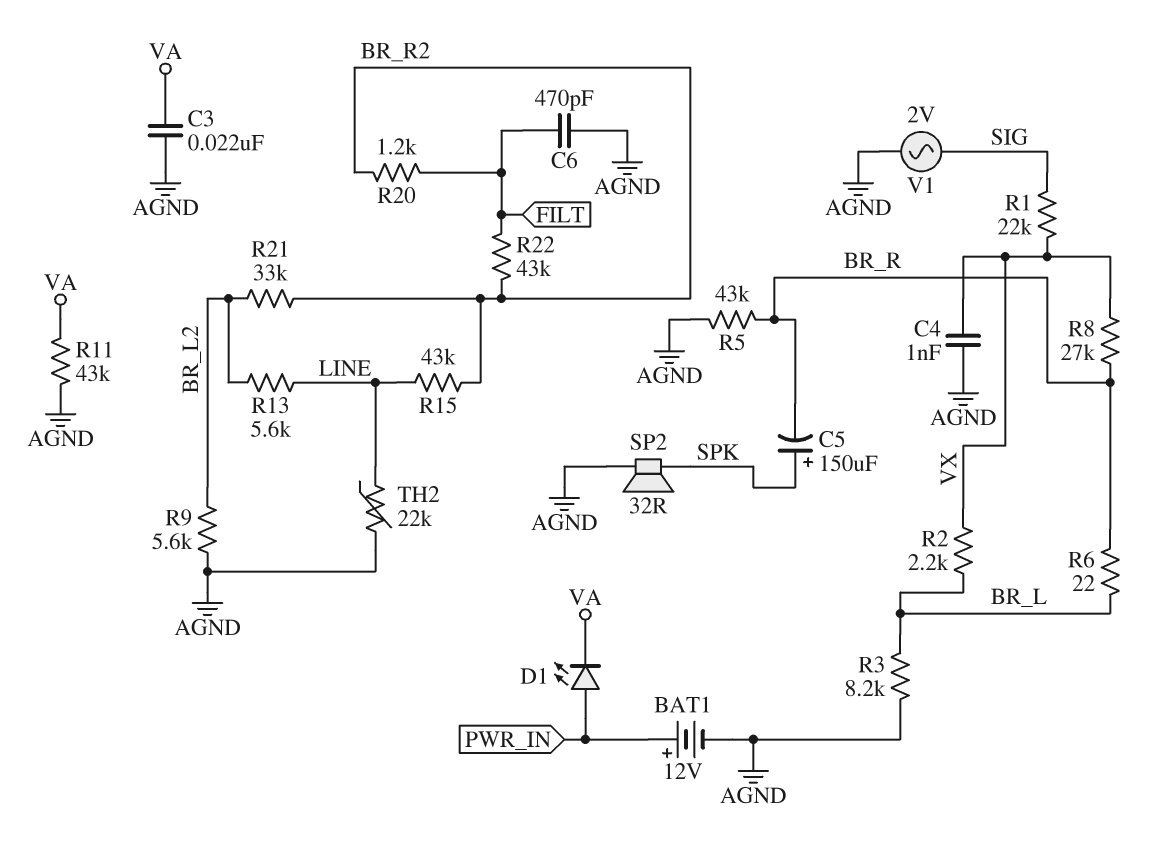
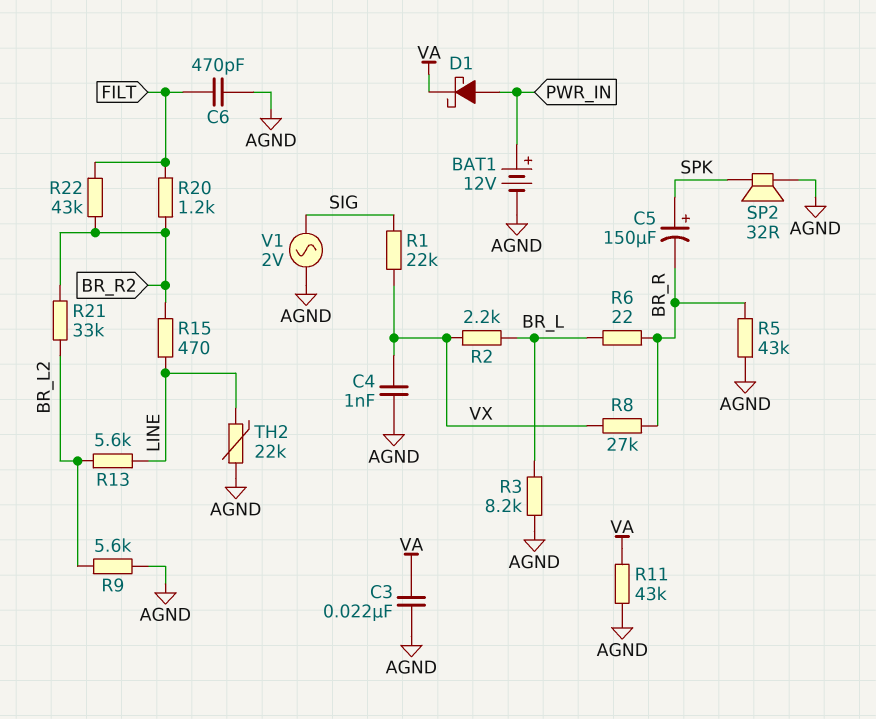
D1: LED (A PWR_IN, K VA) -> schottky (A PWR_IN, K VA)
R15: 43k (BR_R2, LINE) -> 470 (BR_R2, LINE)

